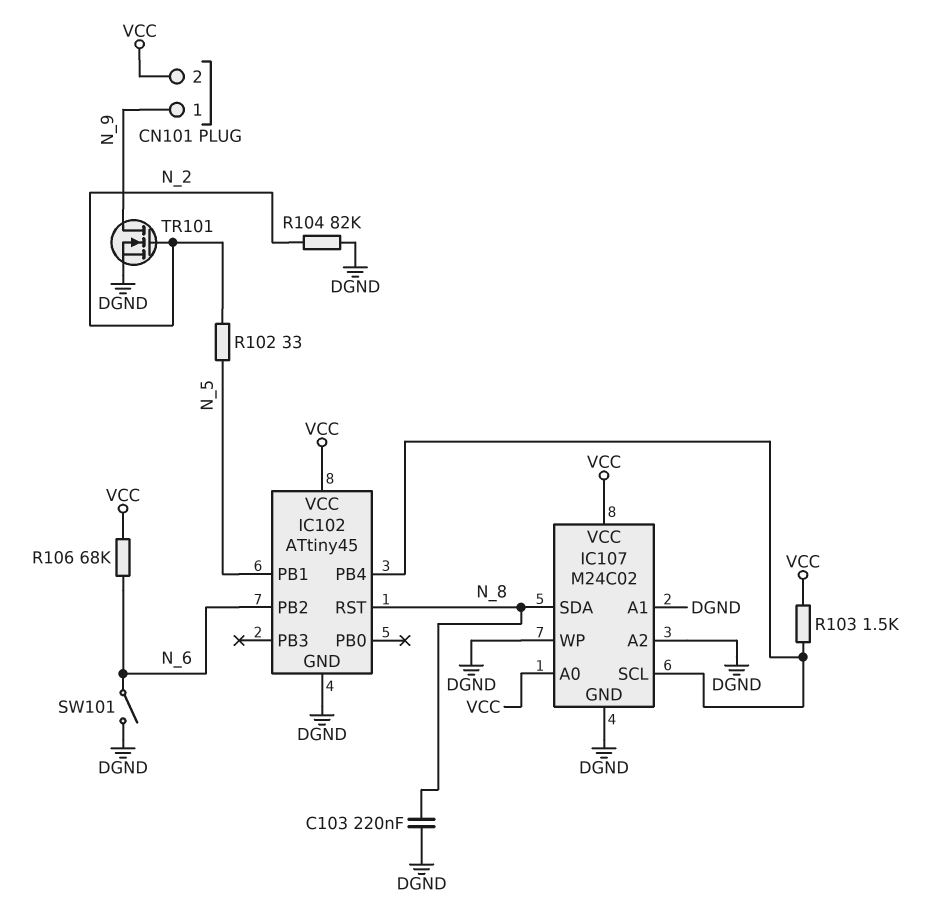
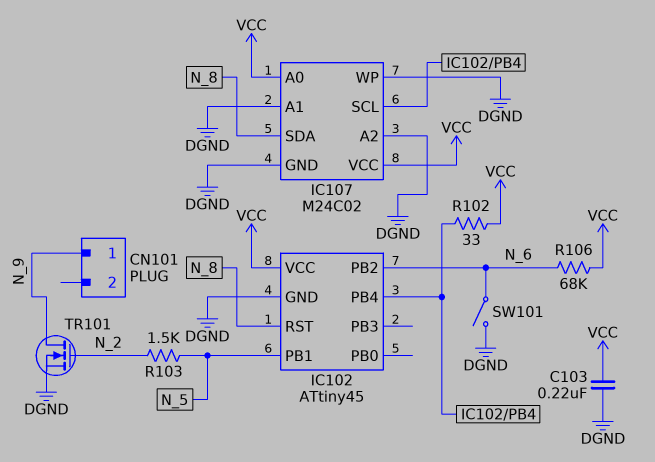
C103: 220nF (DGND, N_8) -> 220nF (DGND, VCC)
CN101 pin 2: VCC -> none
R102: 33 (N_2, N_5) -> 33 (IC102/PB4, VCC)
R103: 1.5k (IC102/PB4, VCC) -> 1.5k (N_2, N_5)
R104: 82k (DGND, N_2) -> none

